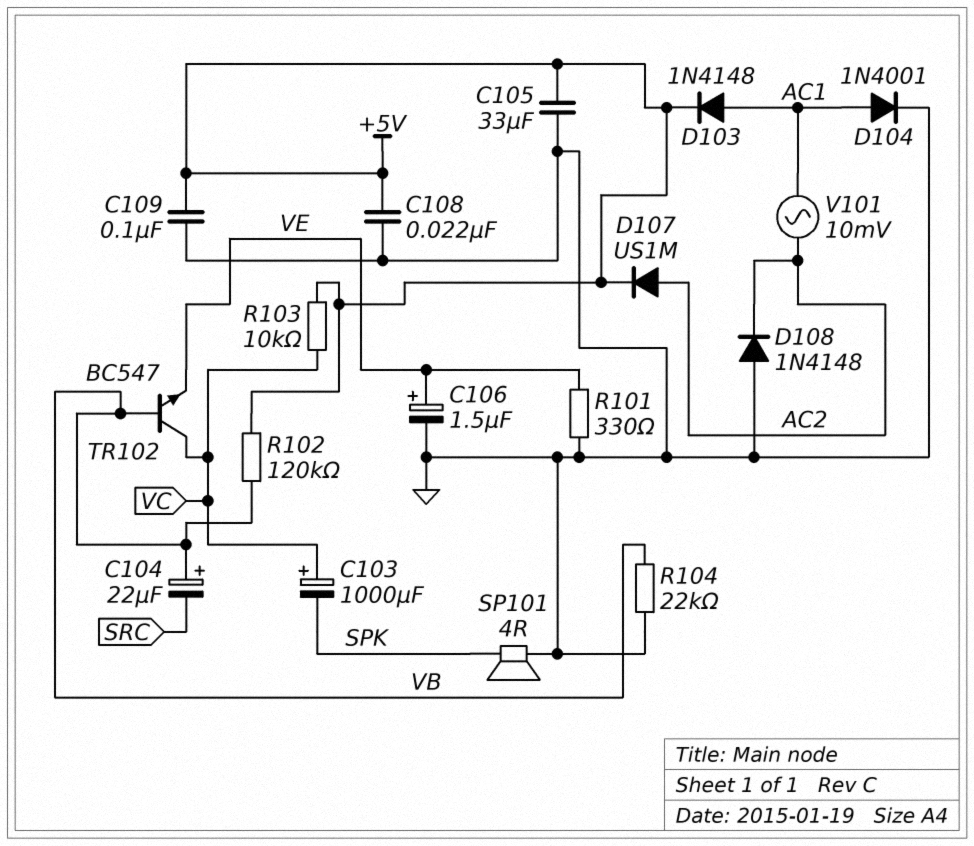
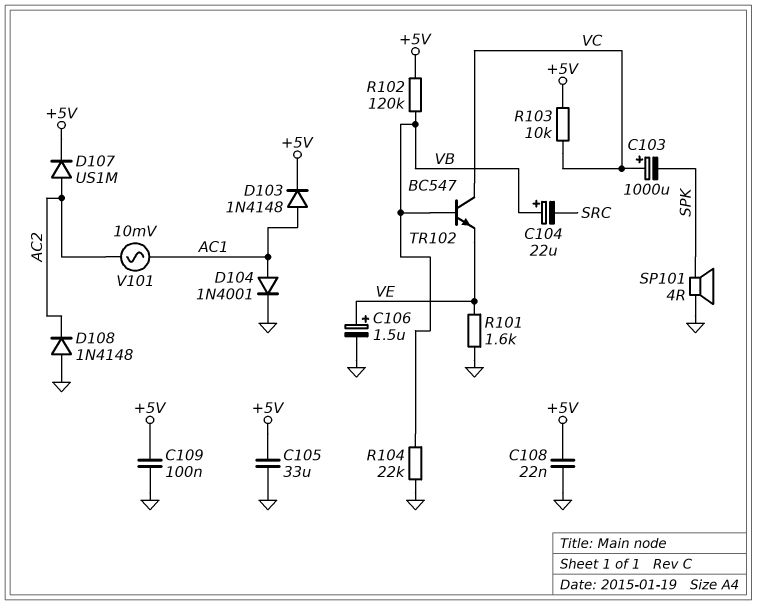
R101: 330 (GND, VE) -> 1.6k (GND, VE)

